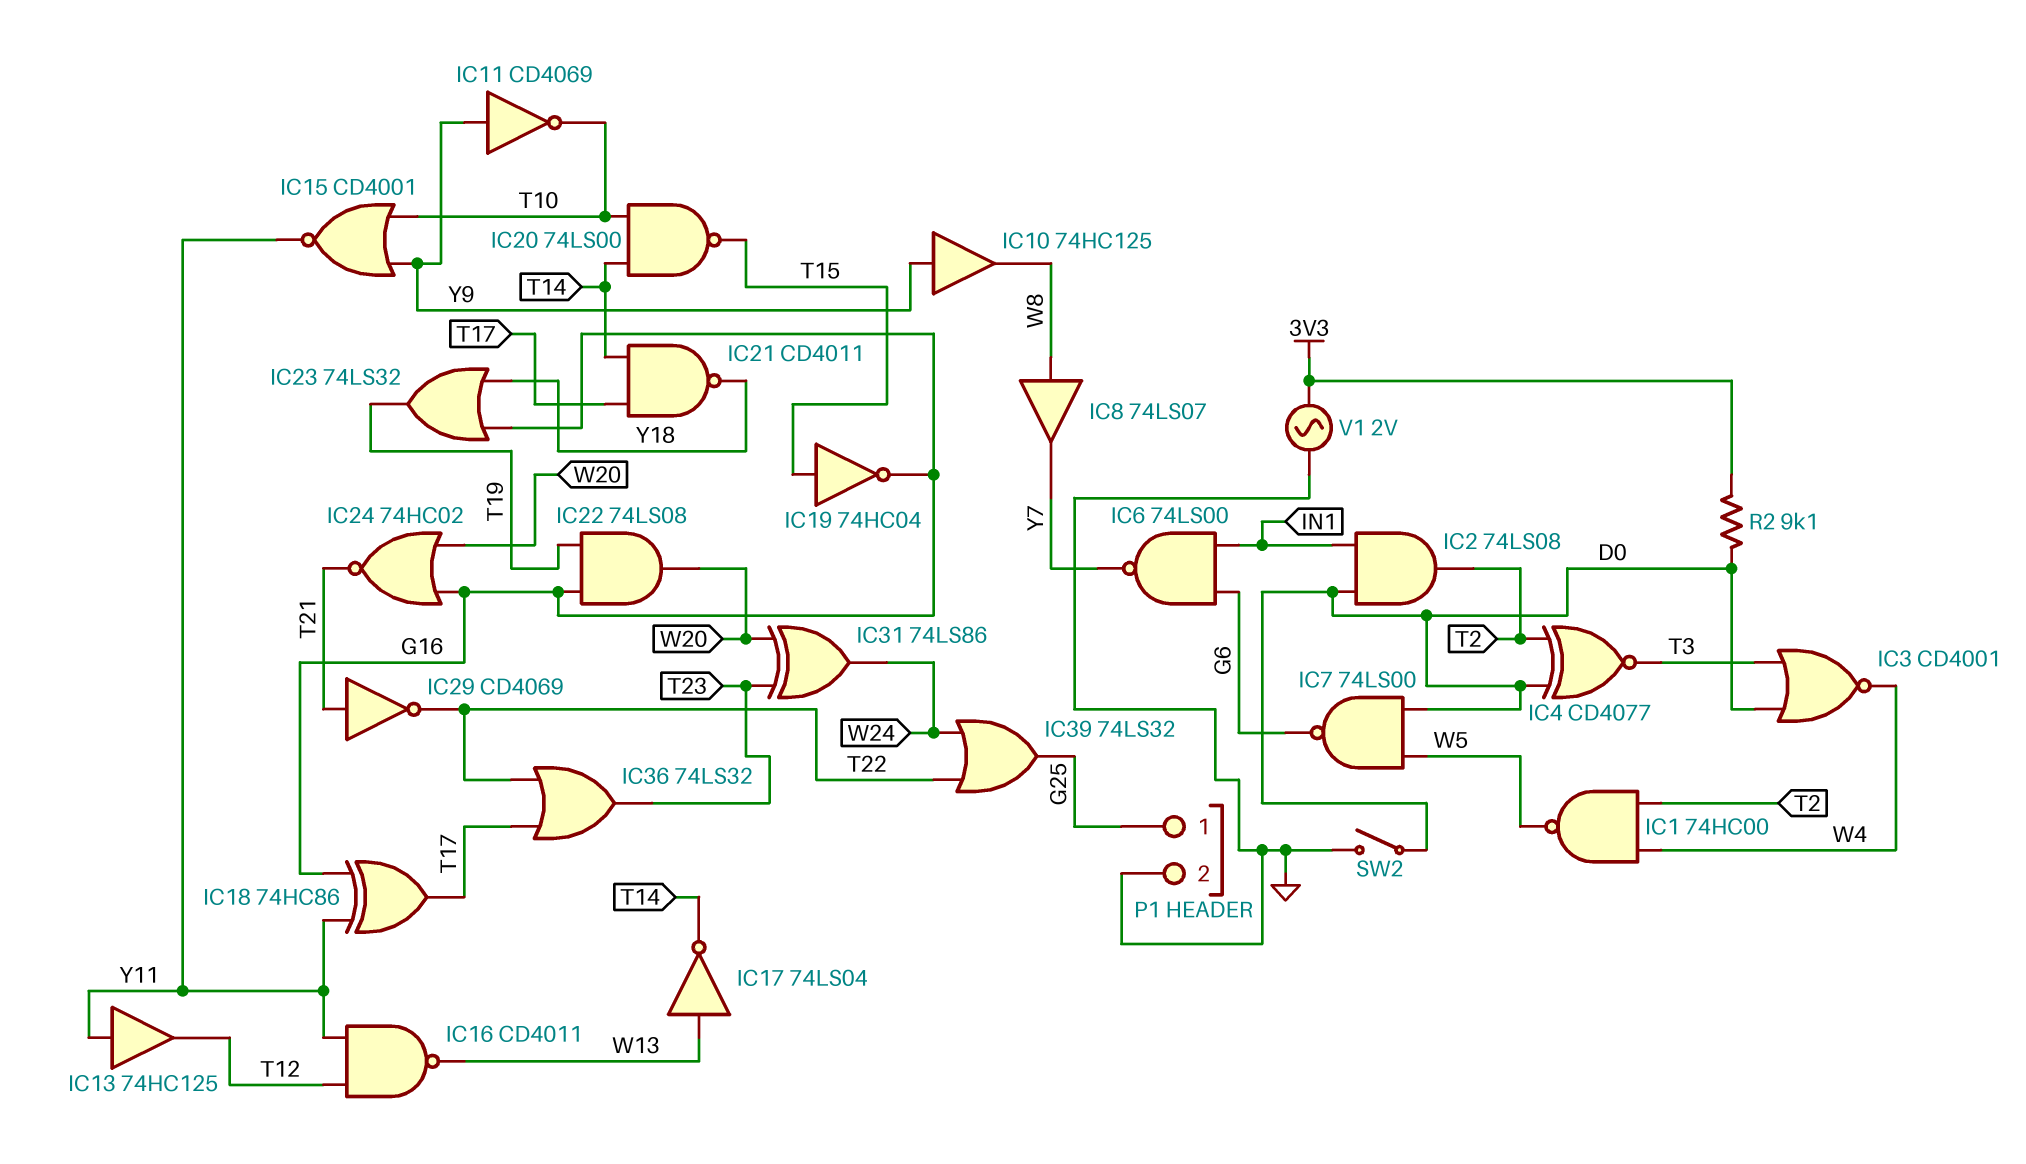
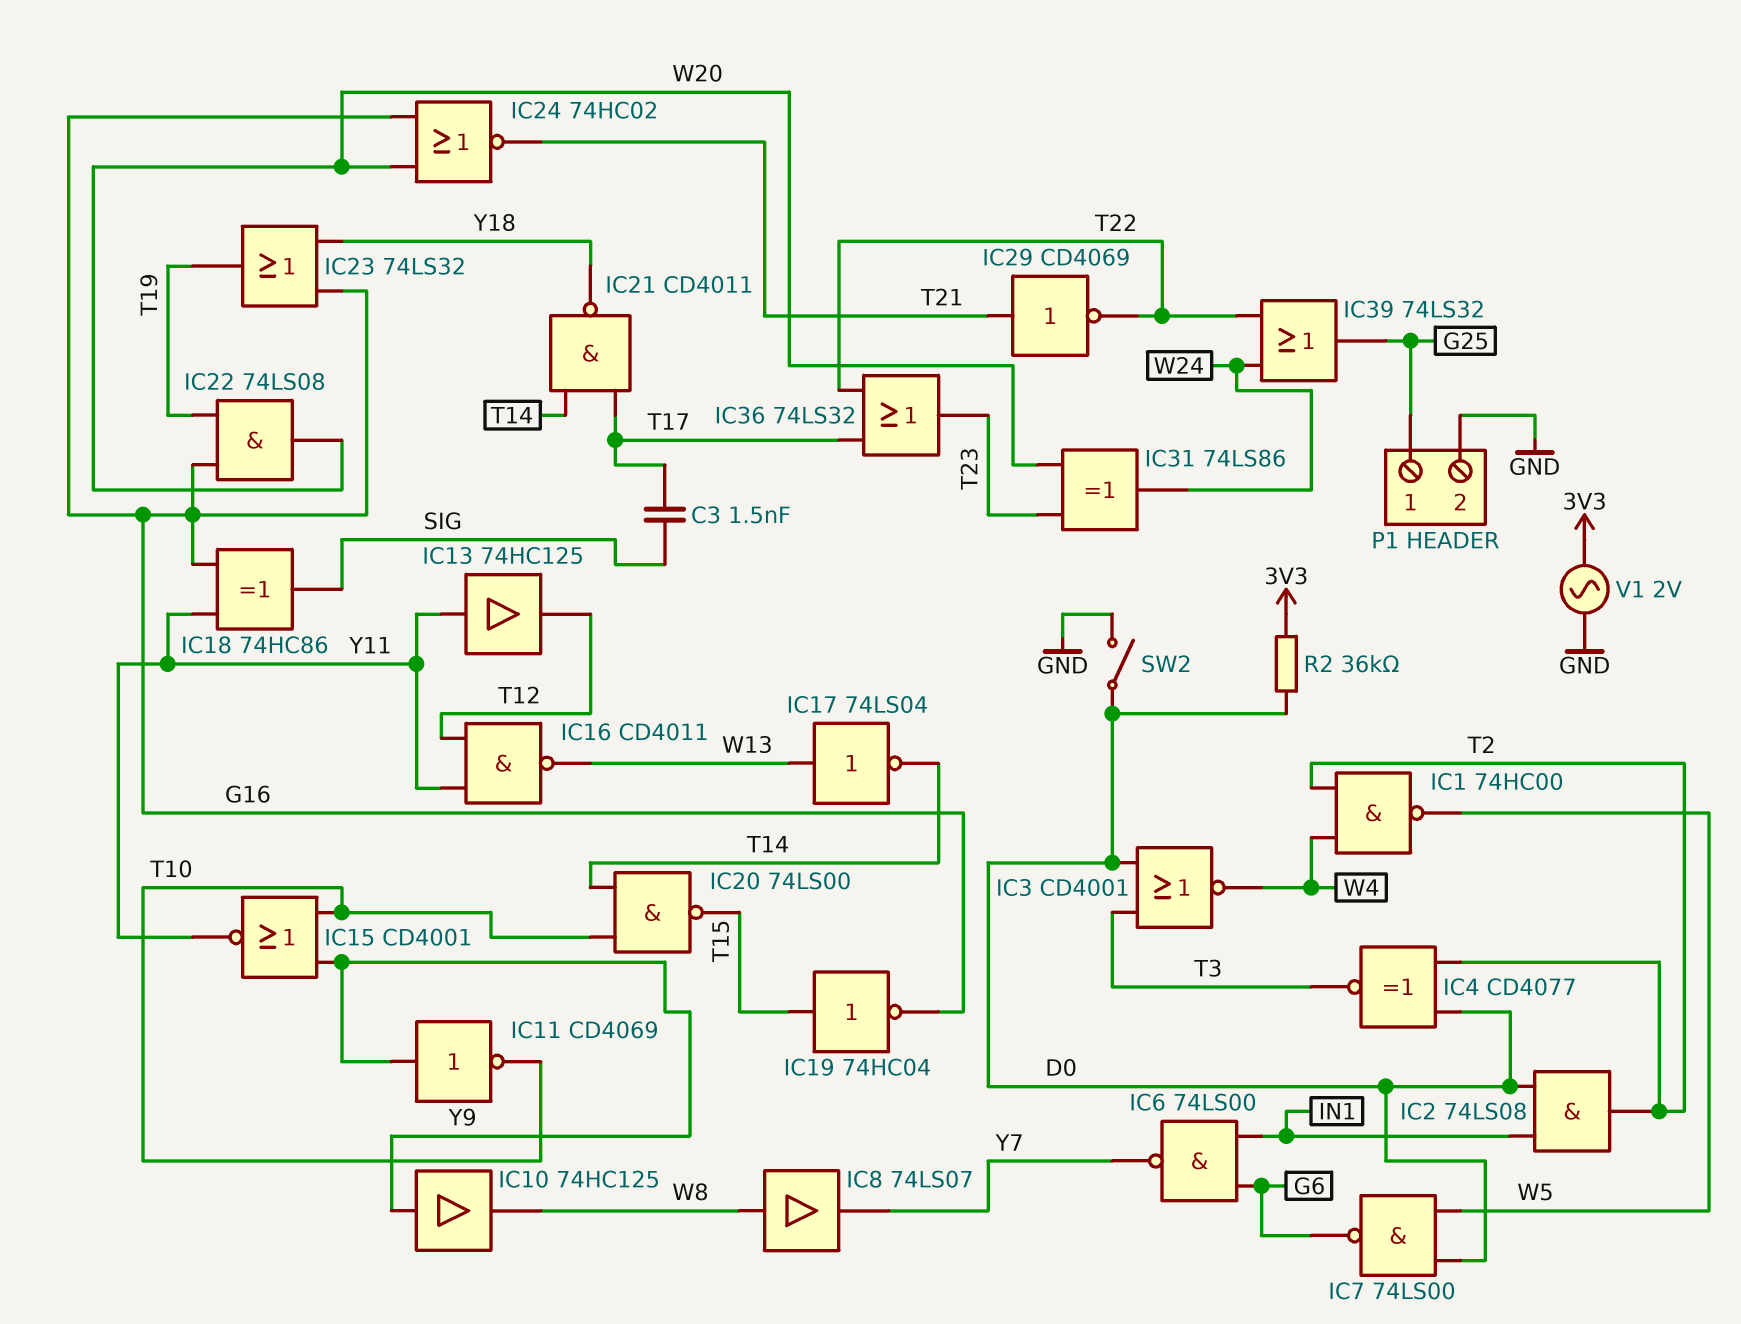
C3: none -> 1.5nF (SIG, T17)
IC18: XOR 74HC86 (in G16, in Y11, out T17) -> XOR 74HC86 (in G16, in Y11, out SIG)
R2: 9.1k (3V3, D0) -> 36k (3V3, D0)

